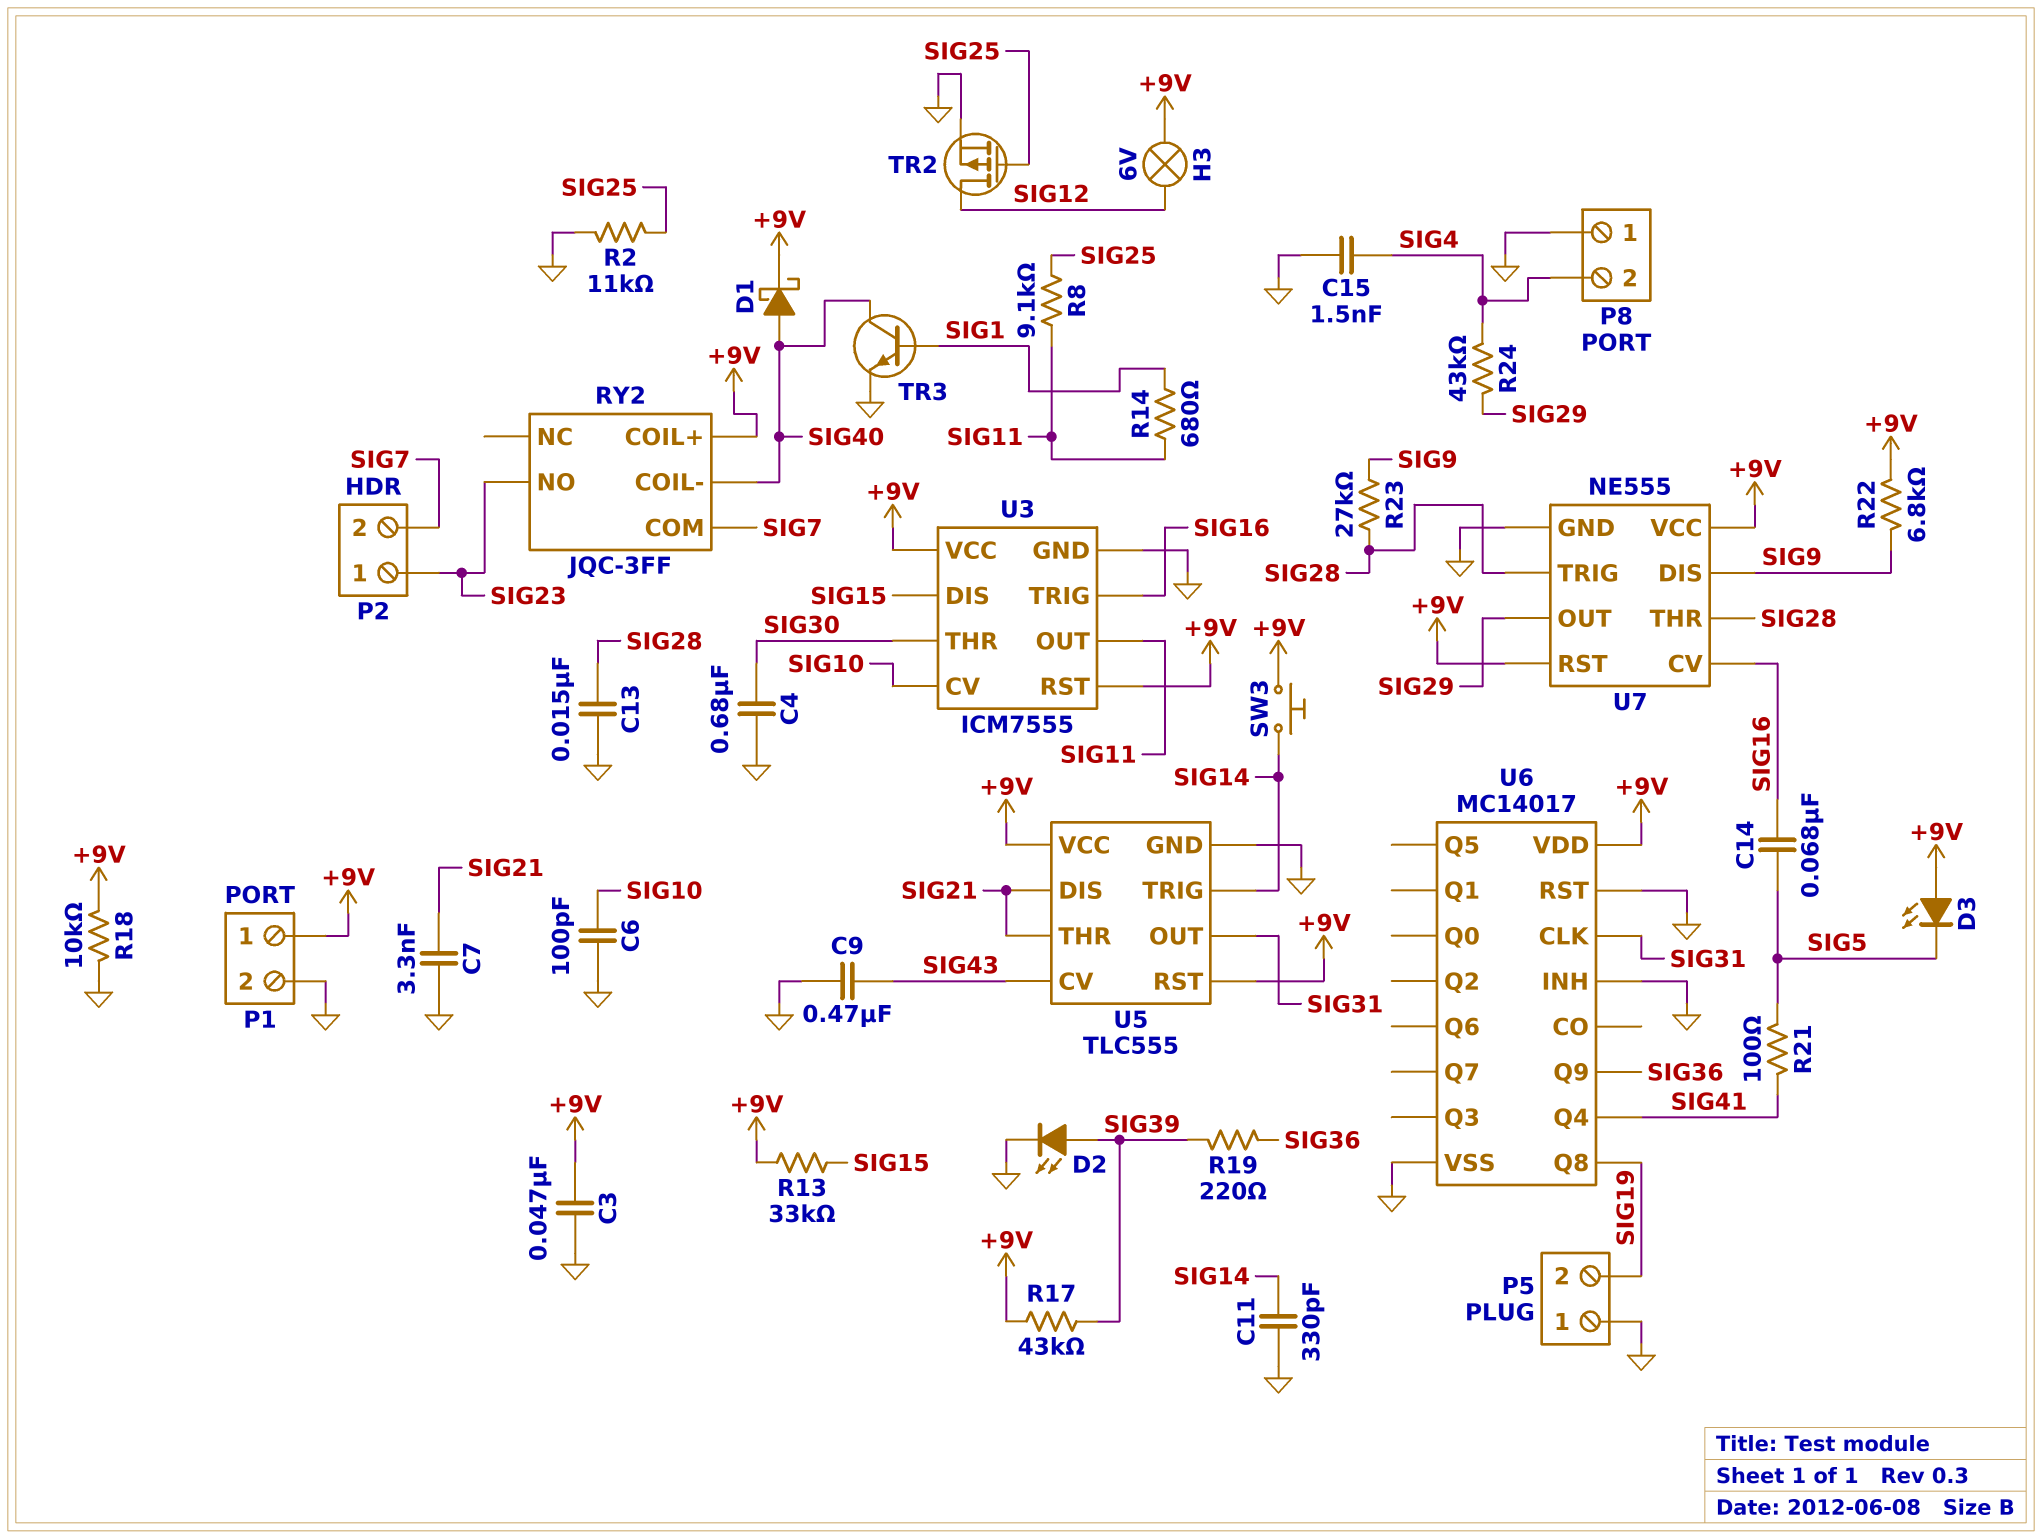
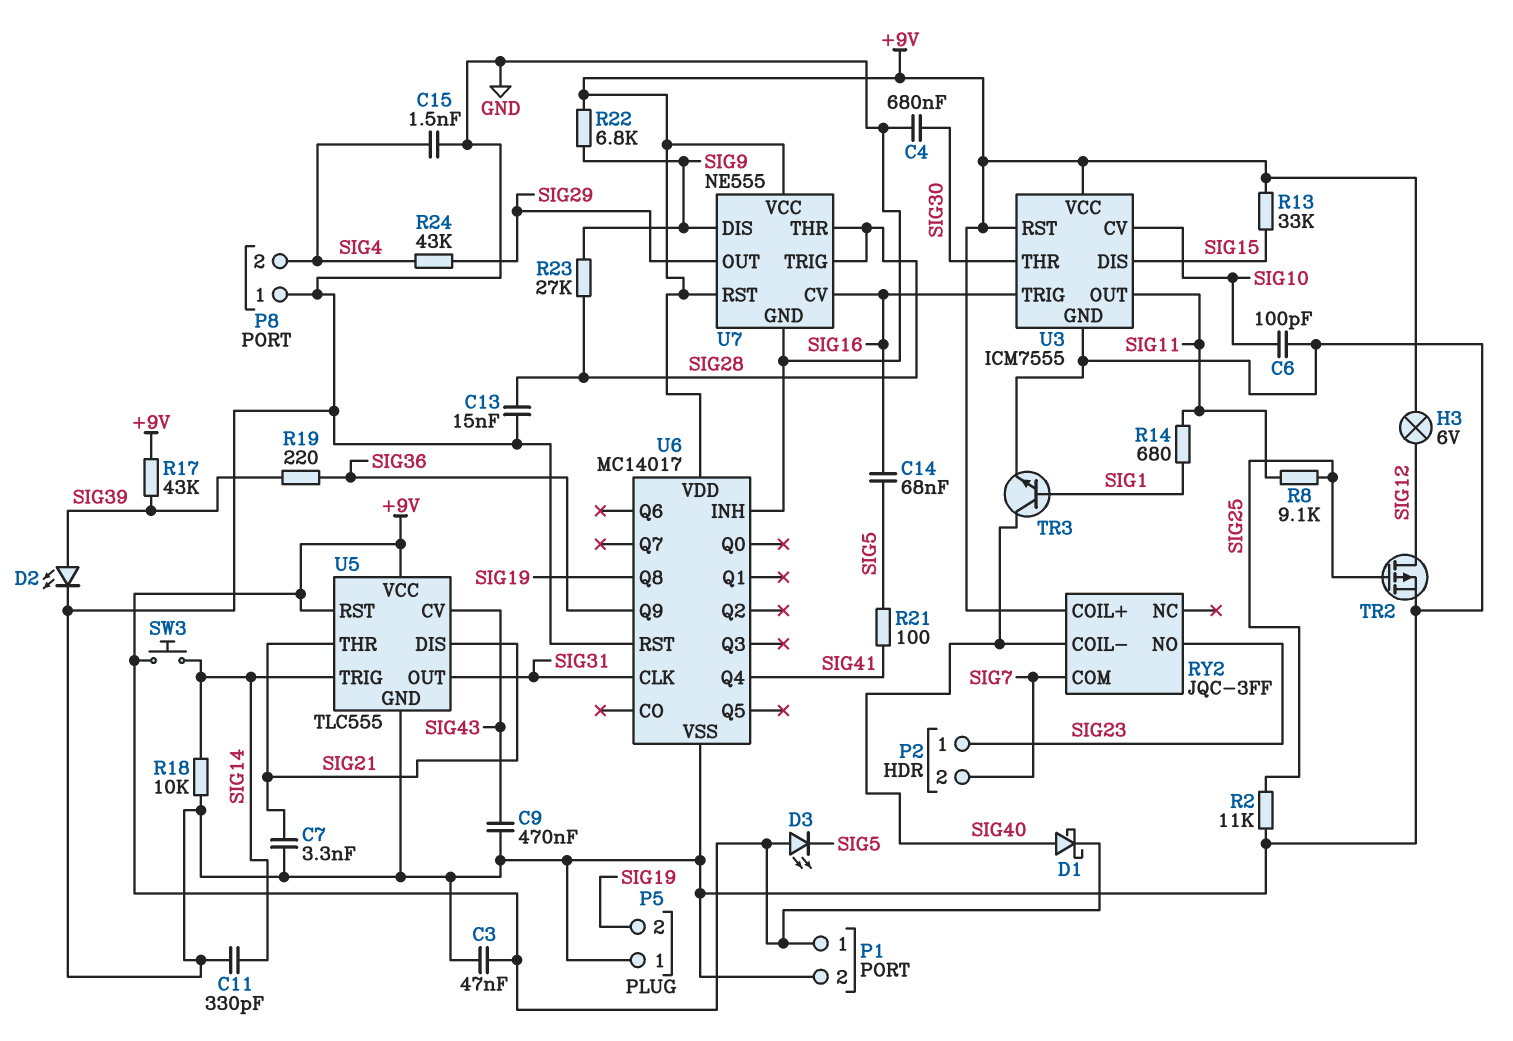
R18: 10k (+9V, GND) -> 10k (GND, SIG14)

